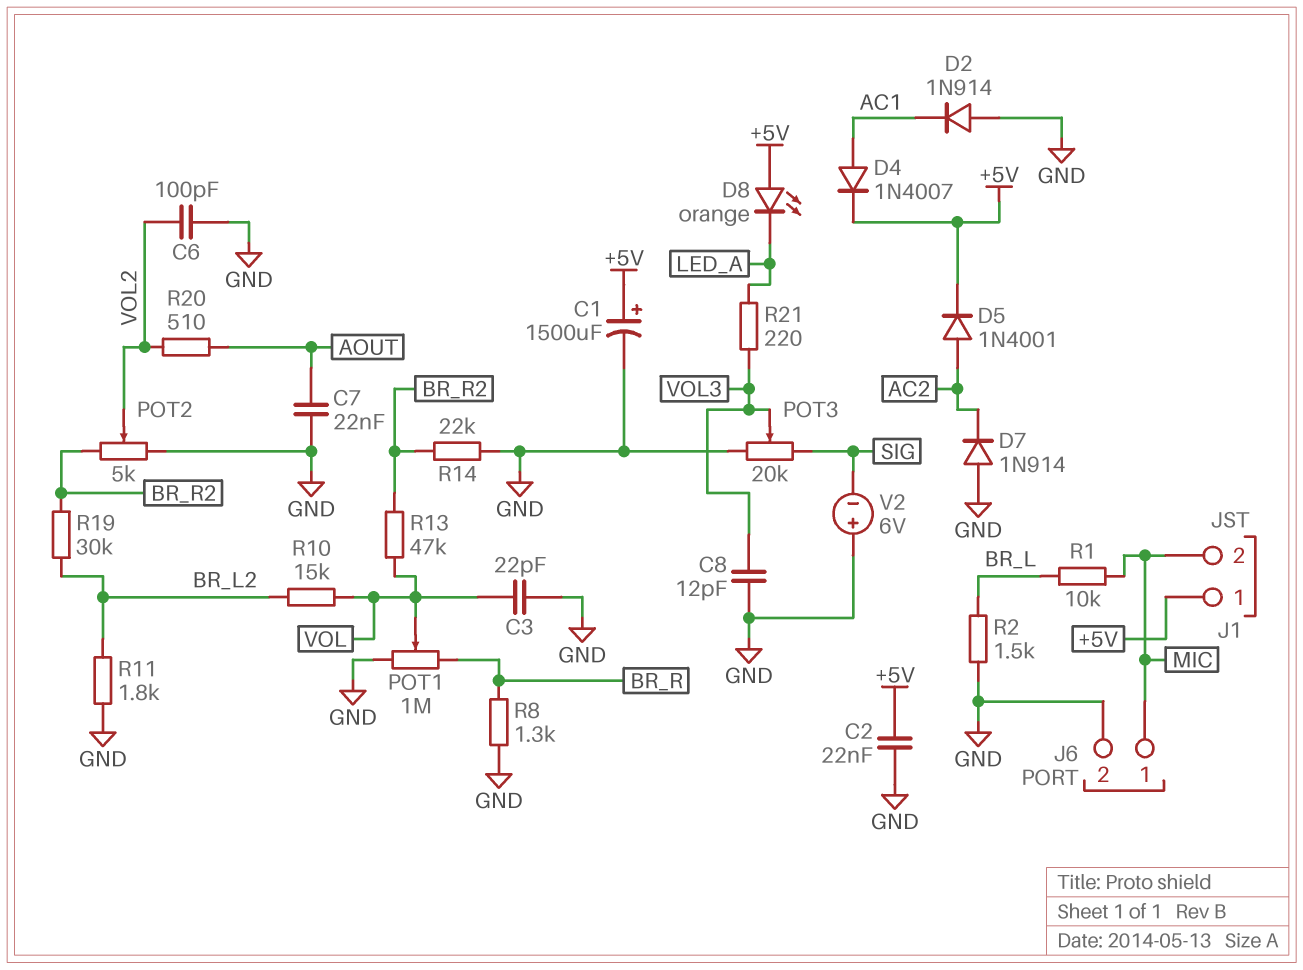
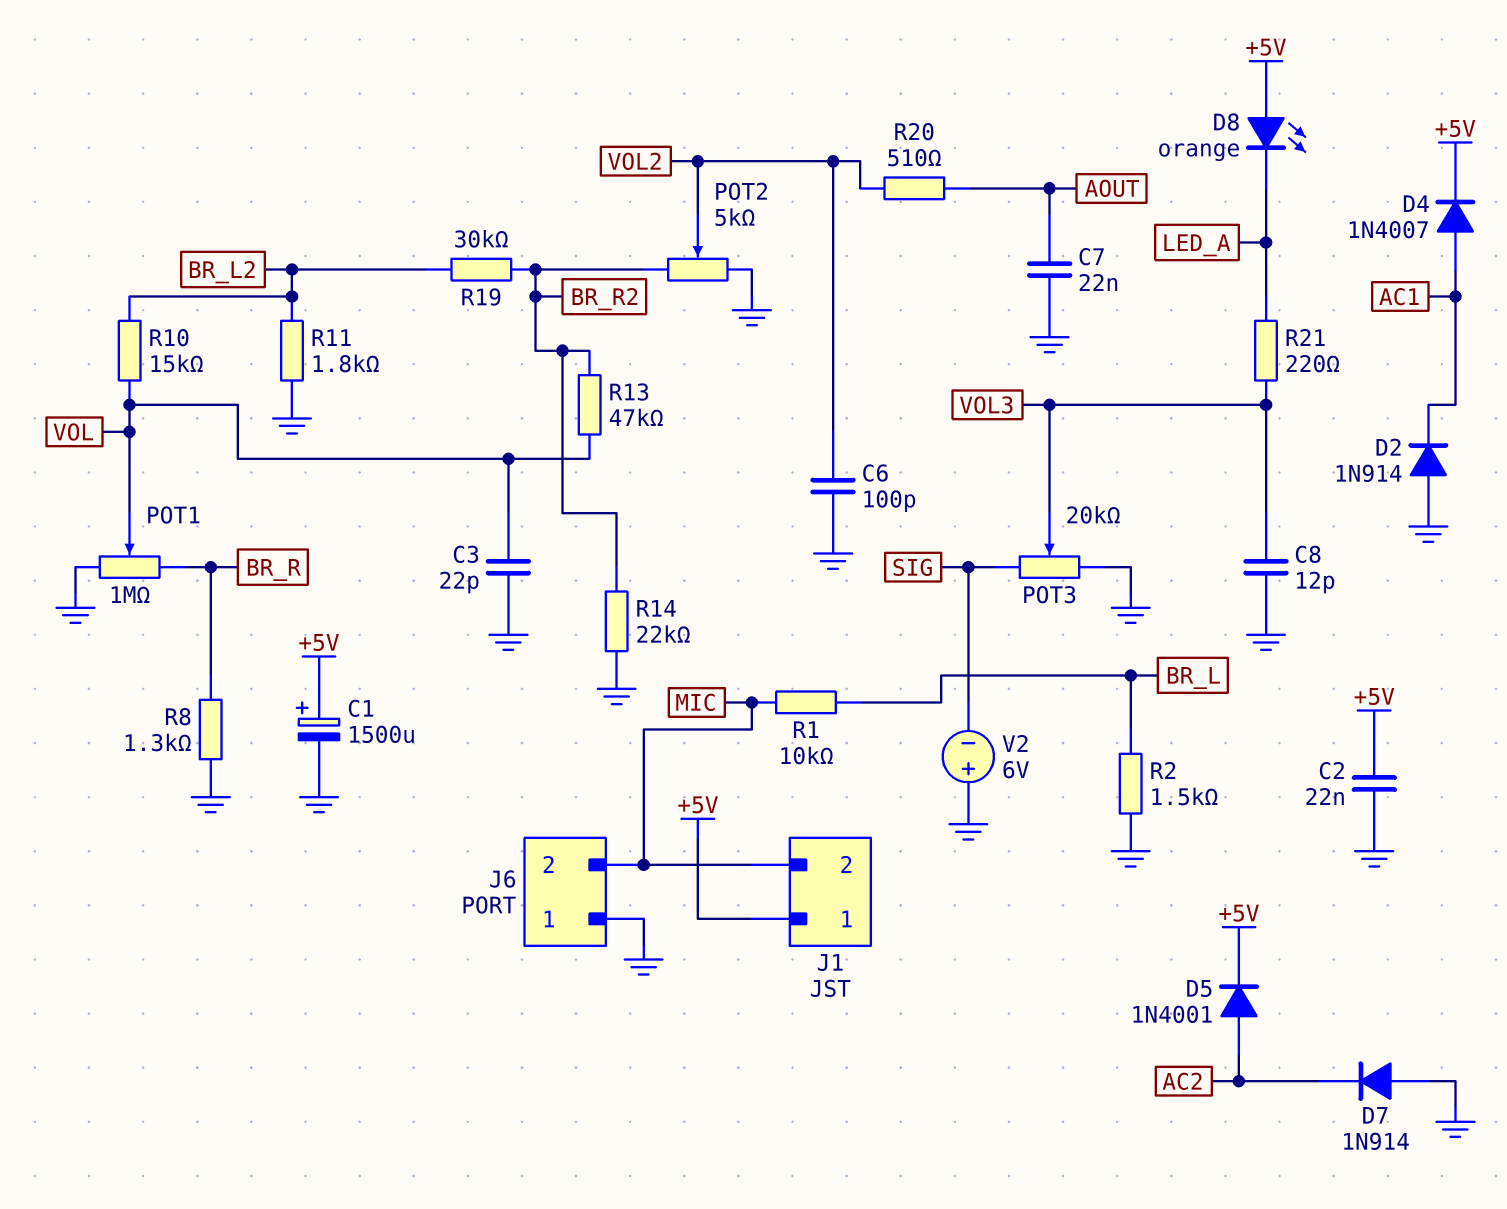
J6 pin 1: MIC -> GND
J6 pin 2: GND -> MIC

